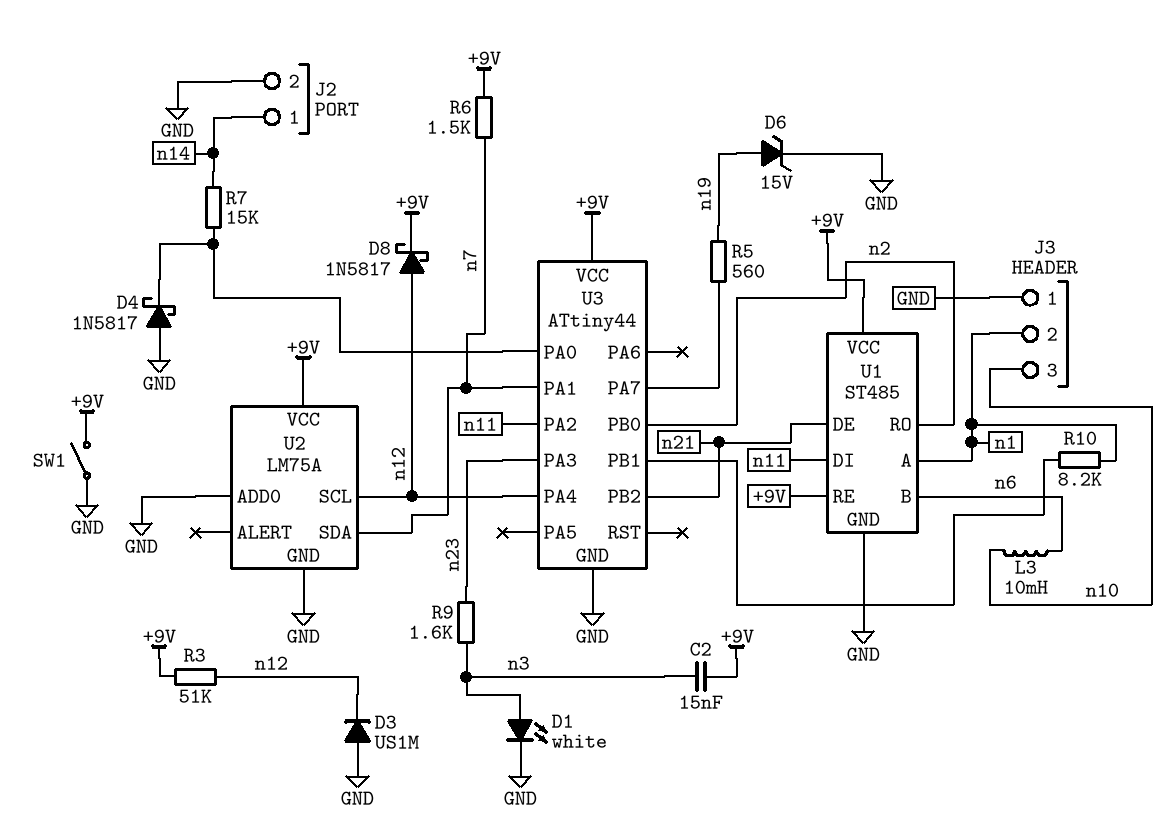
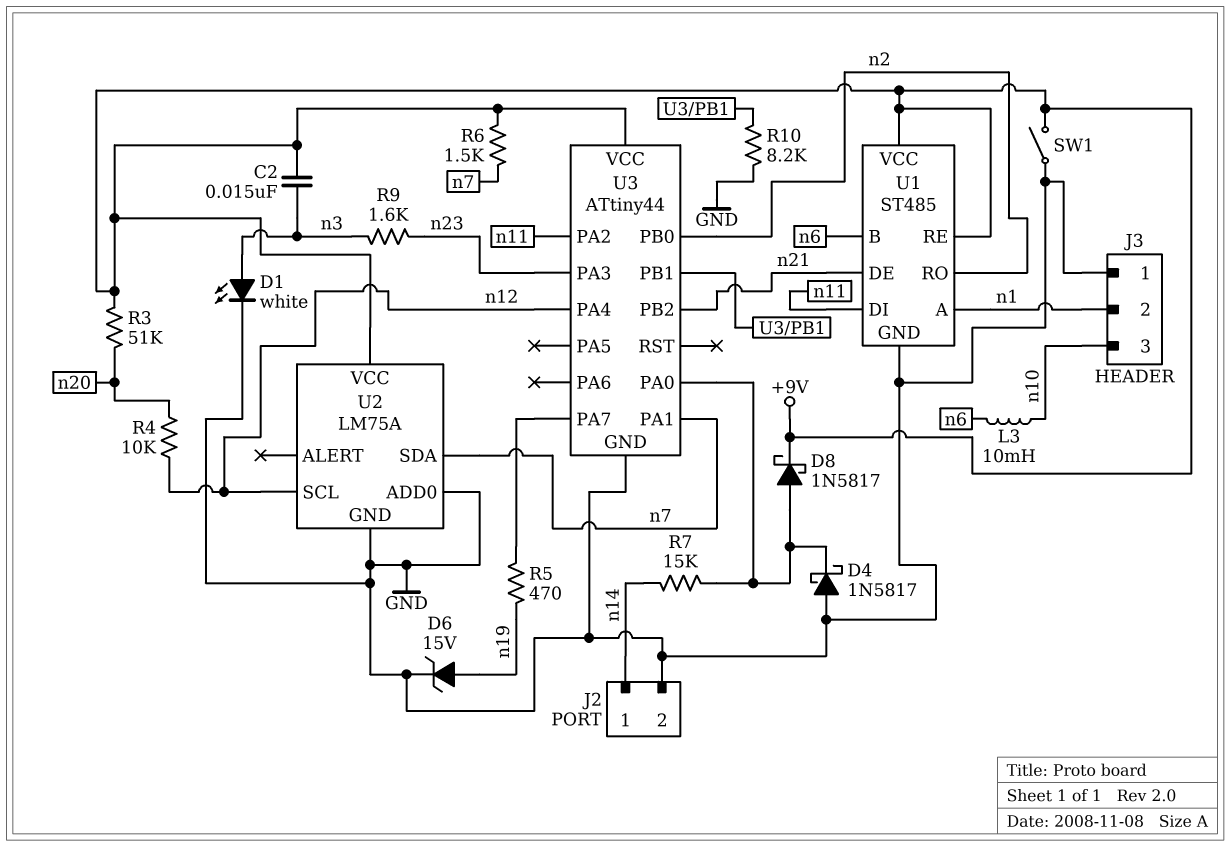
D3: diode US1M (A GND, K n12) -> none
D8: schottky 1N5817 (A n12, K +9V) -> schottky 1N5817 (A U3/PA0, K +9V)
R3: 51k (+9V, n12) -> 51k (+9V, n20)
R4: none -> 10k (n12, n20)
R5: 560 (U3/PA7, n19) -> 470 (U3/PA7, n19)
R10: 8.2k (U3/PB1, n1) -> 8.2k (GND, U3/PB1)

